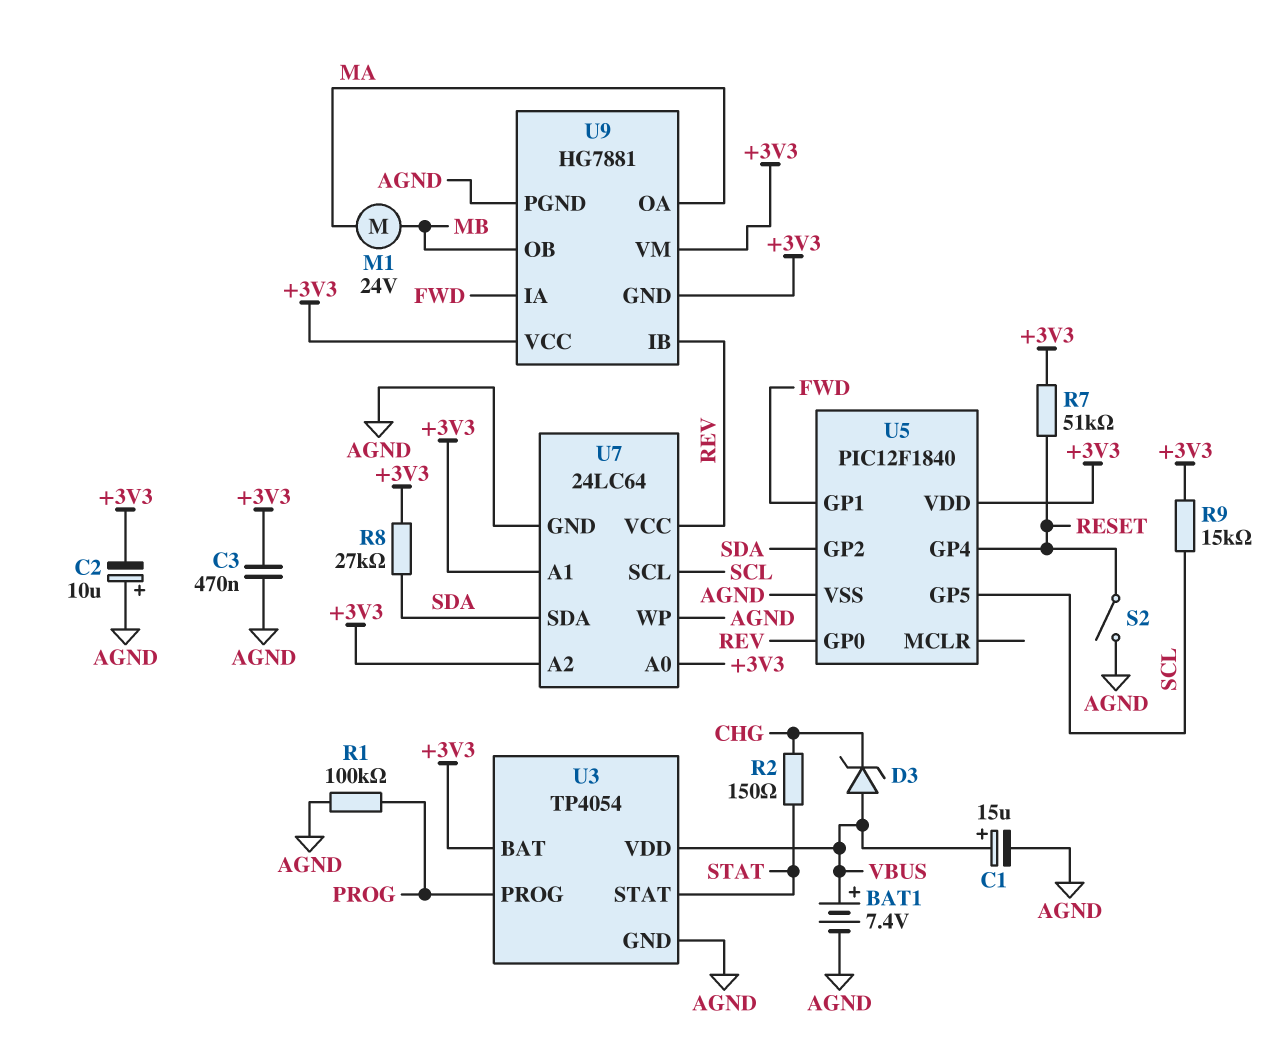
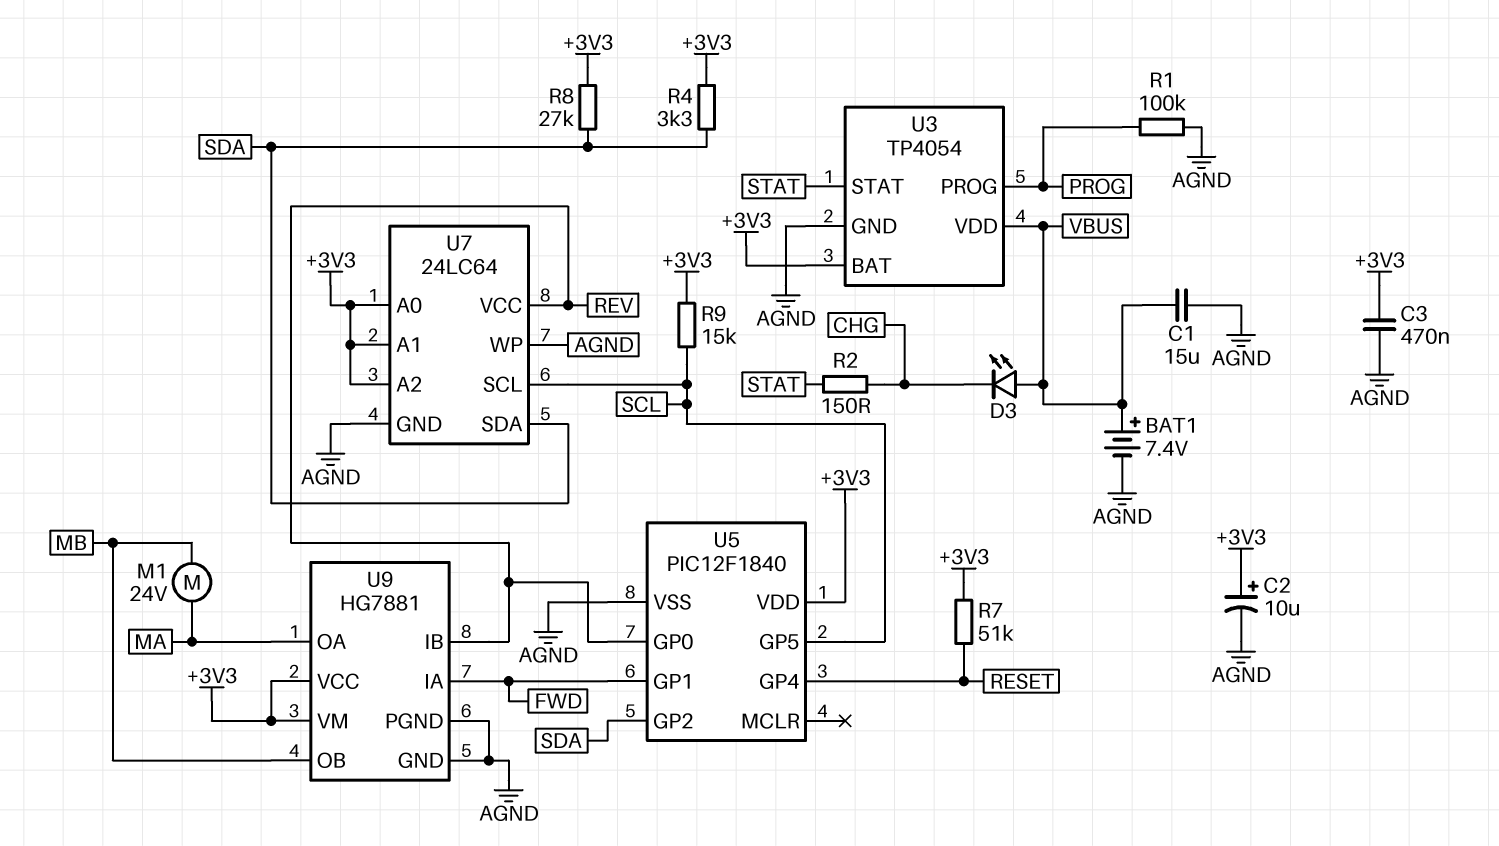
C1: 15uF (plus VBUS, minus AGND) -> 15uF (AGND, VBUS)
C2: 10uF (plus AGND, minus +3V3) -> 10uF (plus +3V3, minus AGND)
D3: zener (A VBUS, K CHG) -> LED (A VBUS, K CHG)
R4: none -> 3.3k (+3V3, SDA)
S2: switch (AGND, RESET) -> none
U9 pin GND: +3V3 -> AGND

